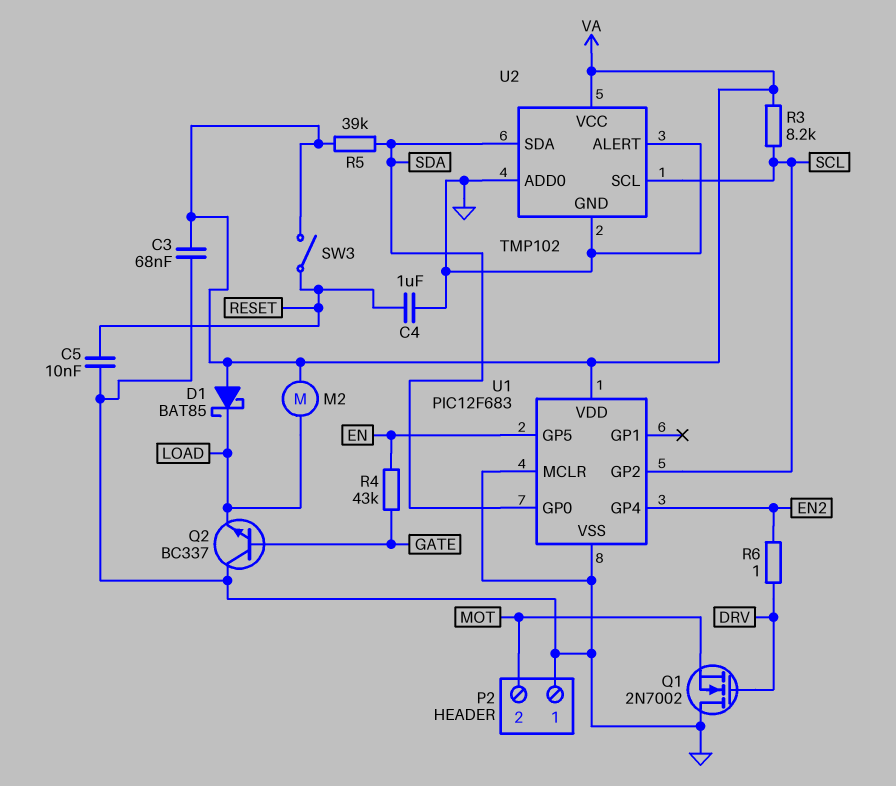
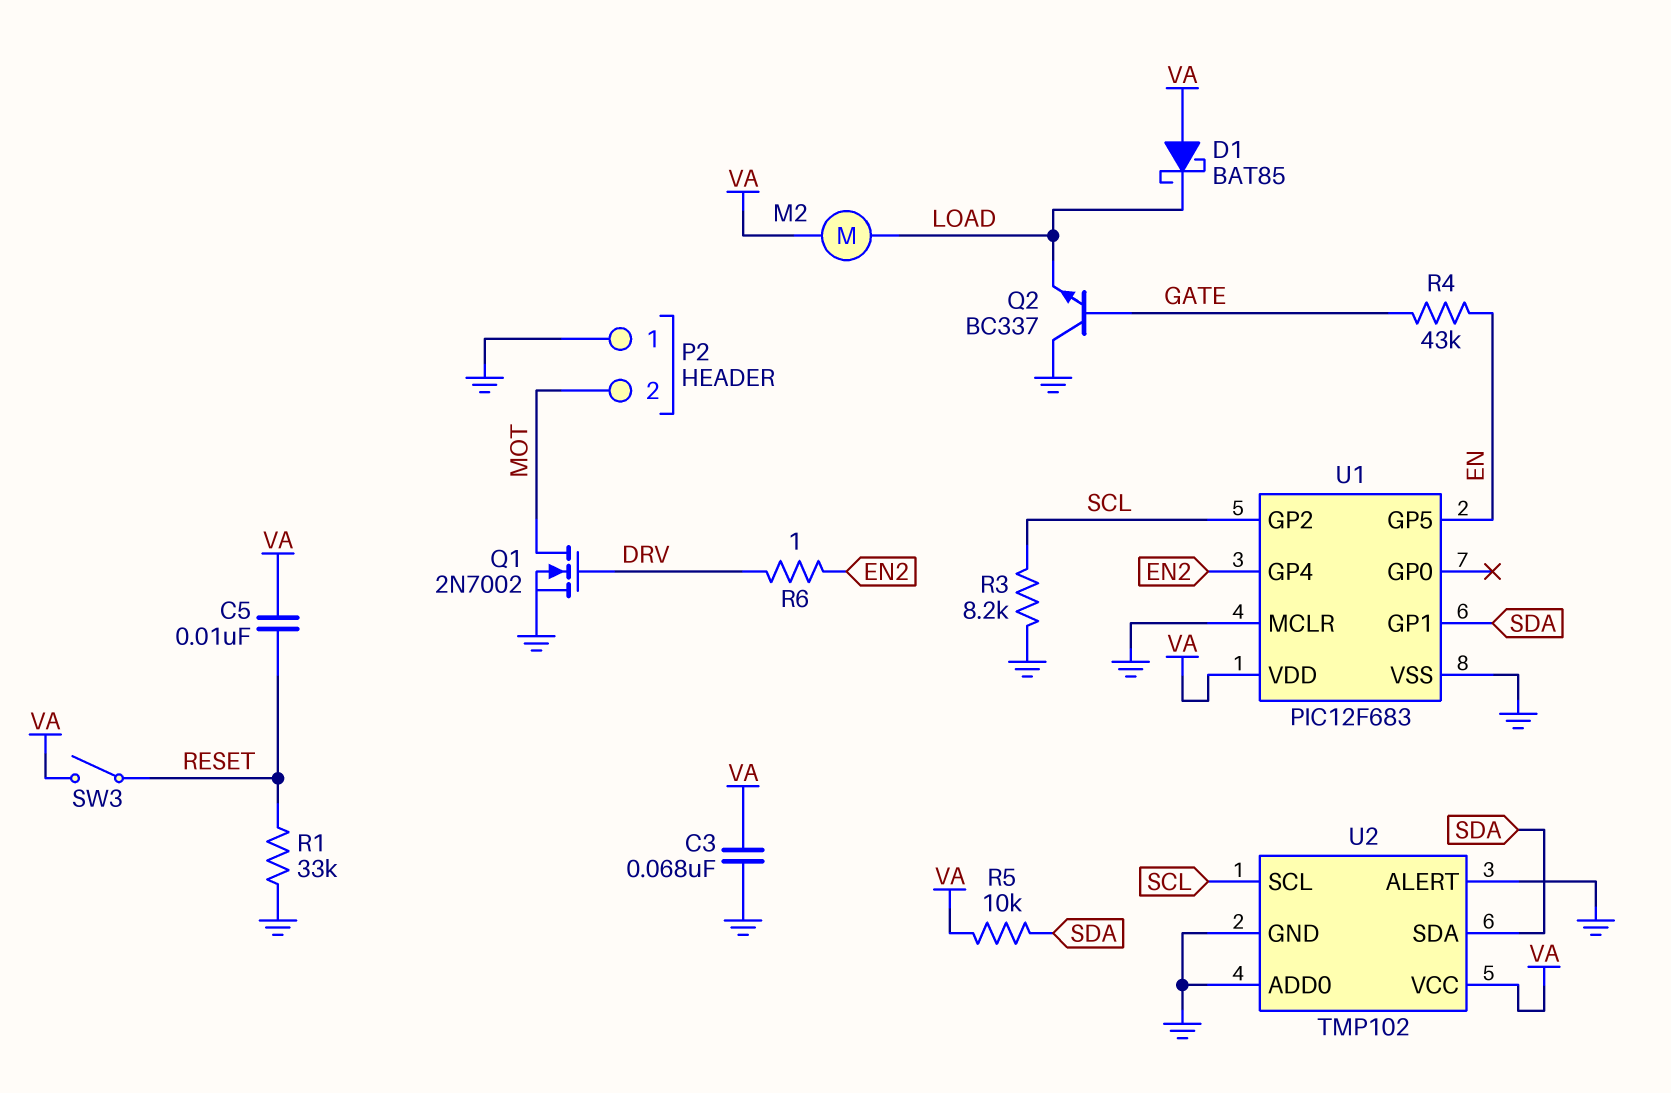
C4: 1uF (GND, RESET) -> none
C5: 10nF (GND, RESET) -> 10nF (RESET, VA)
Q1: NMOS 2N7002 (G DRV, D GND, S MOT) -> NMOS 2N7002 (G DRV, D MOT, S GND)
R1: none -> 33k (GND, RESET)
R3: 8.2k (SCL, VA) -> 8.2k (GND, SCL)
R5: 39k (SDA, VA) -> 10k (SDA, VA)
U1 pin GP0: SDA -> none
U1 pin GP1: none -> SDA

